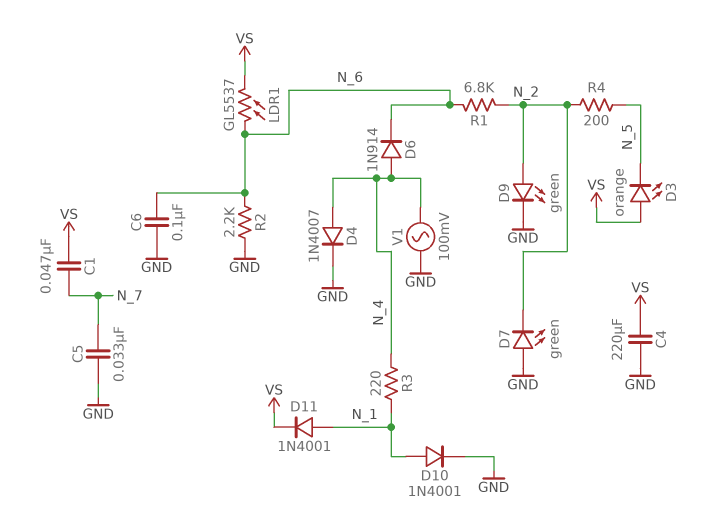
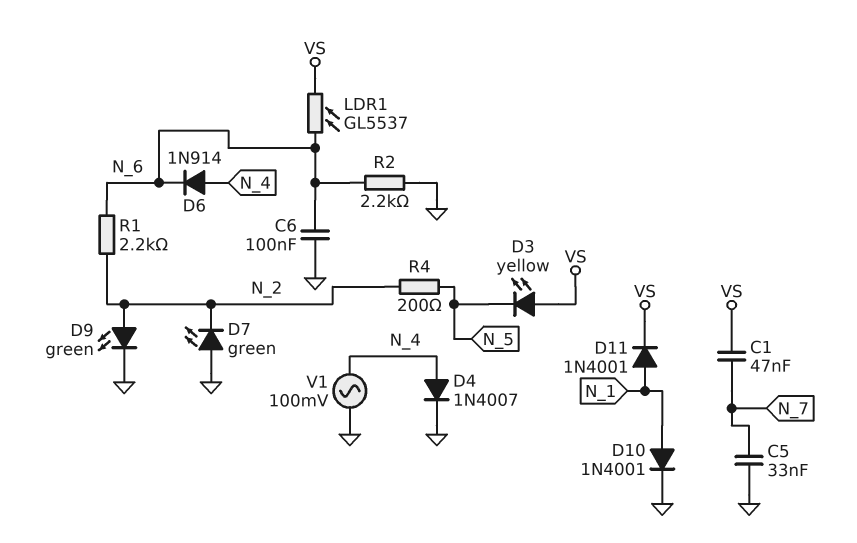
C4: 220uF (GND, VS) -> none
D3: LED orange (A VS, K N_5) -> LED yellow (A VS, K N_5)
R1: 6.8k (N_2, N_6) -> 2.2k (N_2, N_6)
R3: 220 (N_1, N_4) -> none

